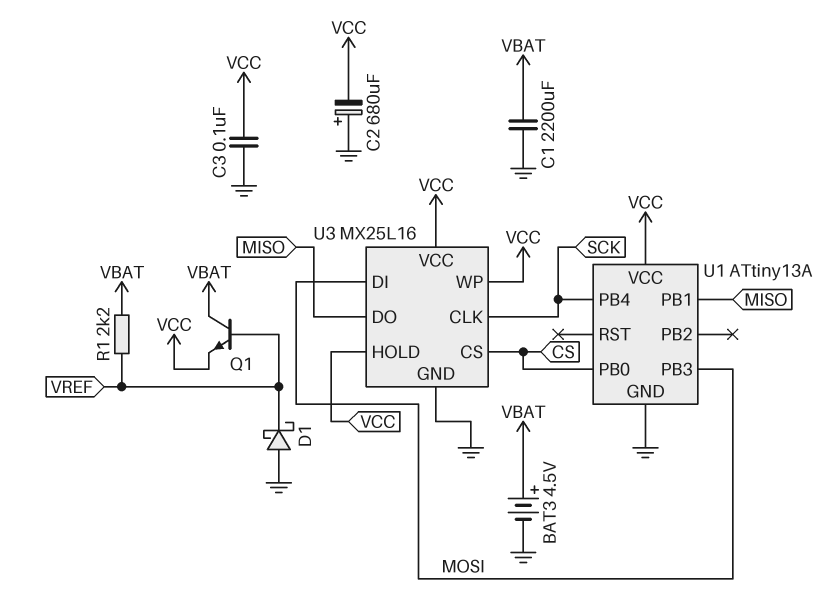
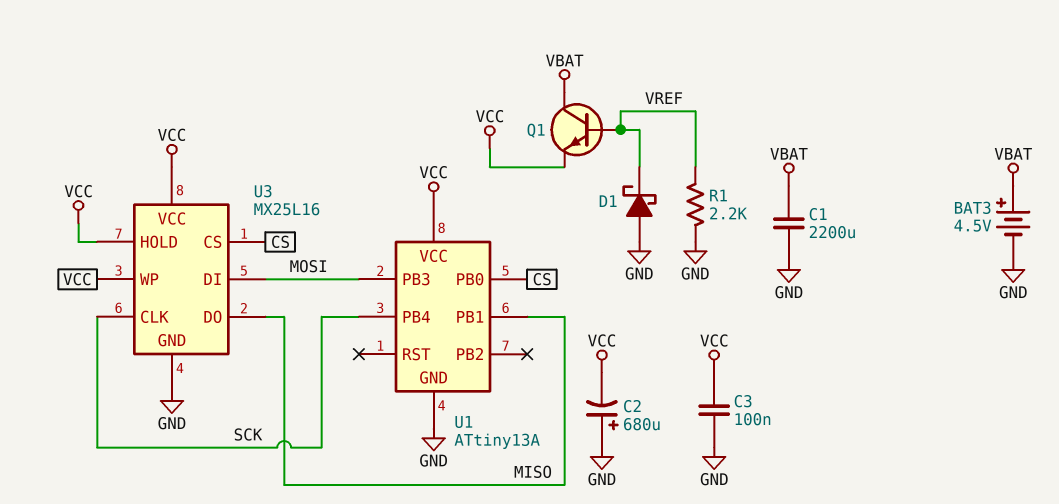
R1: 2.2k (VBAT, VREF) -> 2.2k (GND, VREF)

